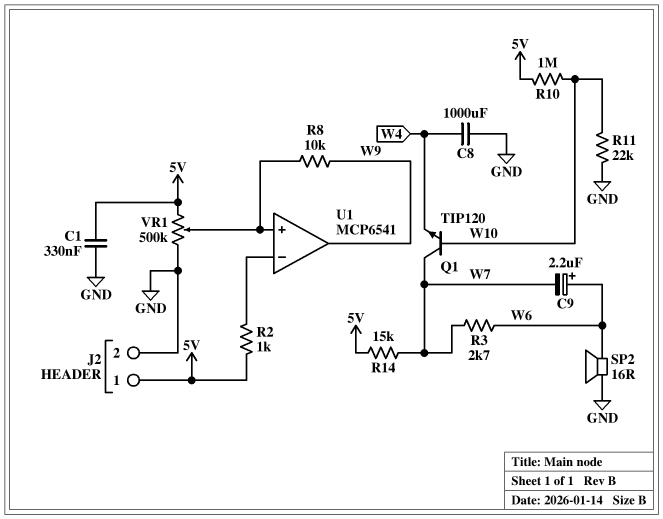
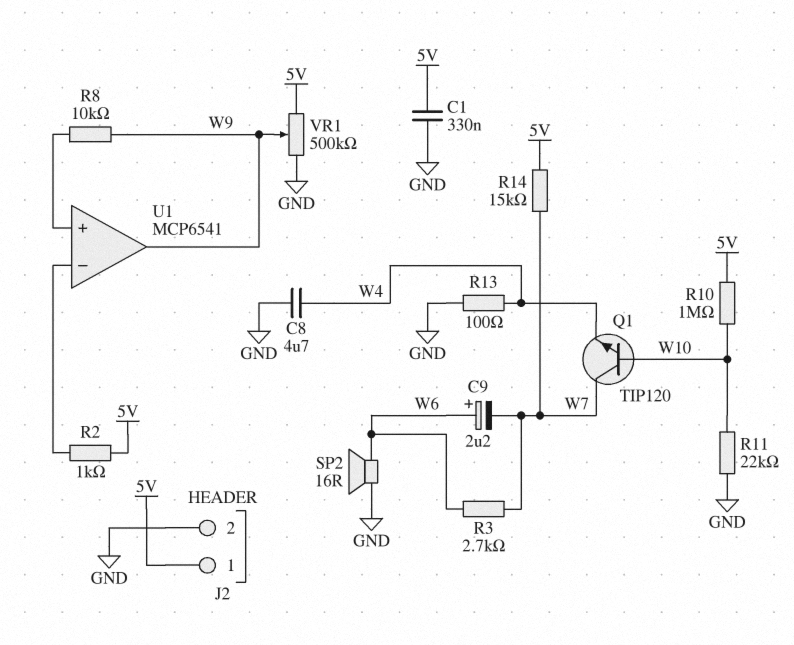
C8: 1000uF (GND, W4) -> 4.7uF (GND, W4)
R13: none -> 100 (GND, W4)
VR1: 500k (5V, GND, wiper U1/in+) -> 500k (5V, GND, wiper W9)

